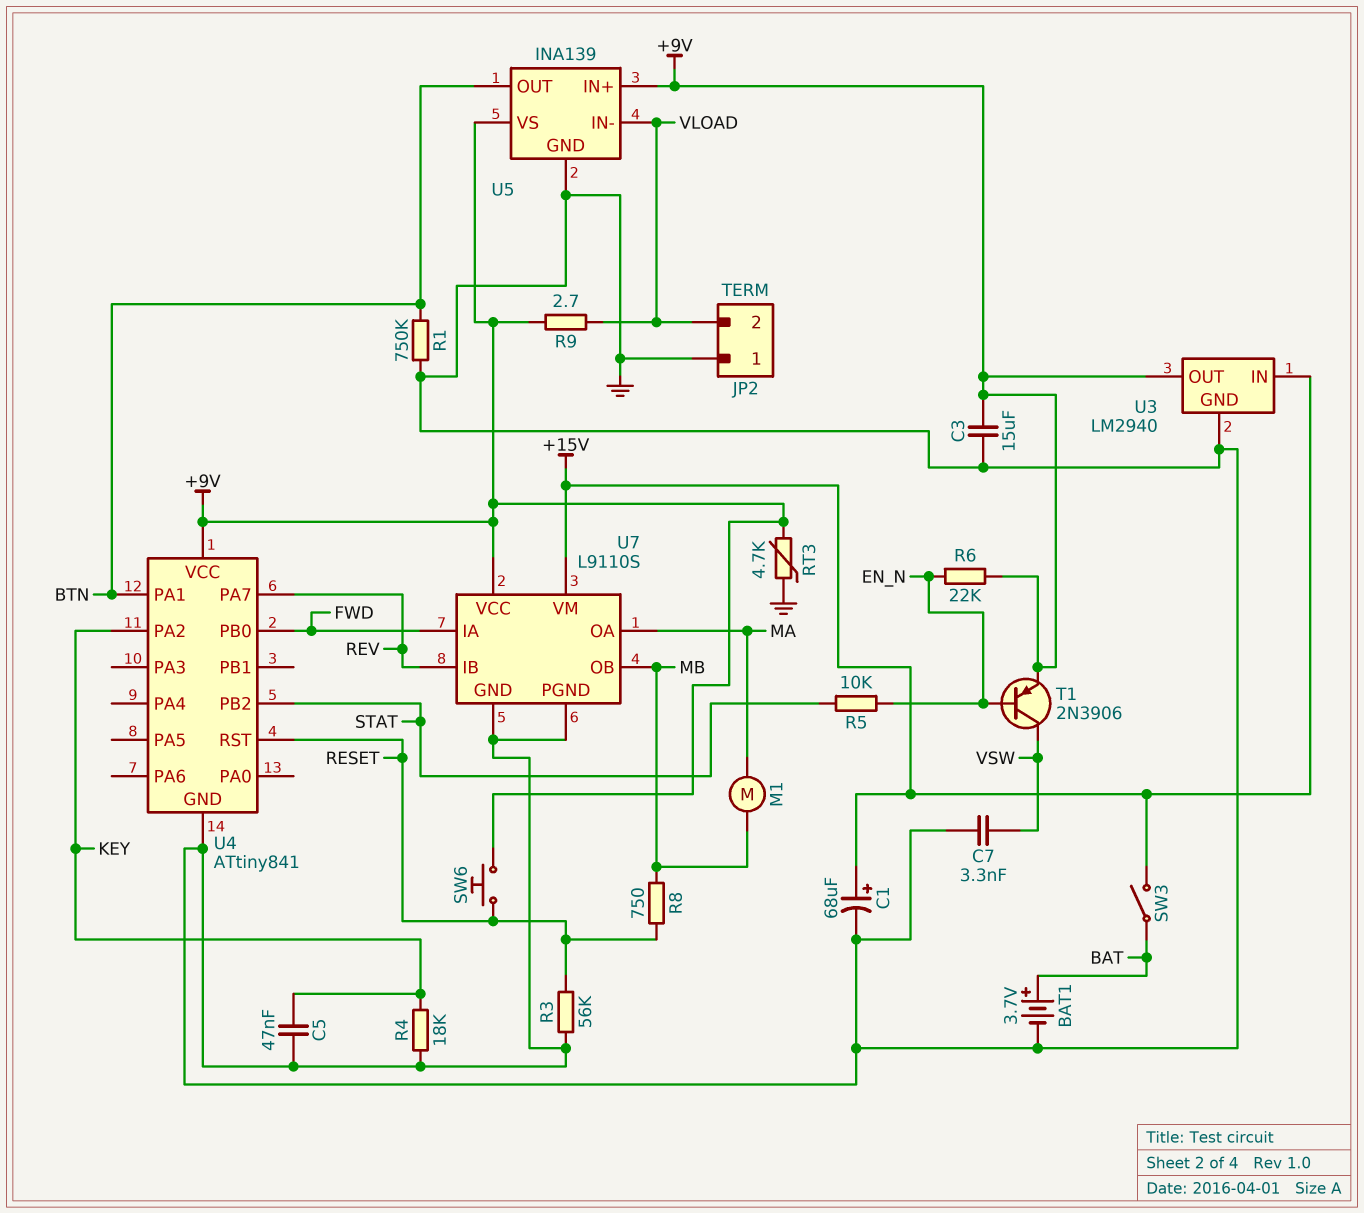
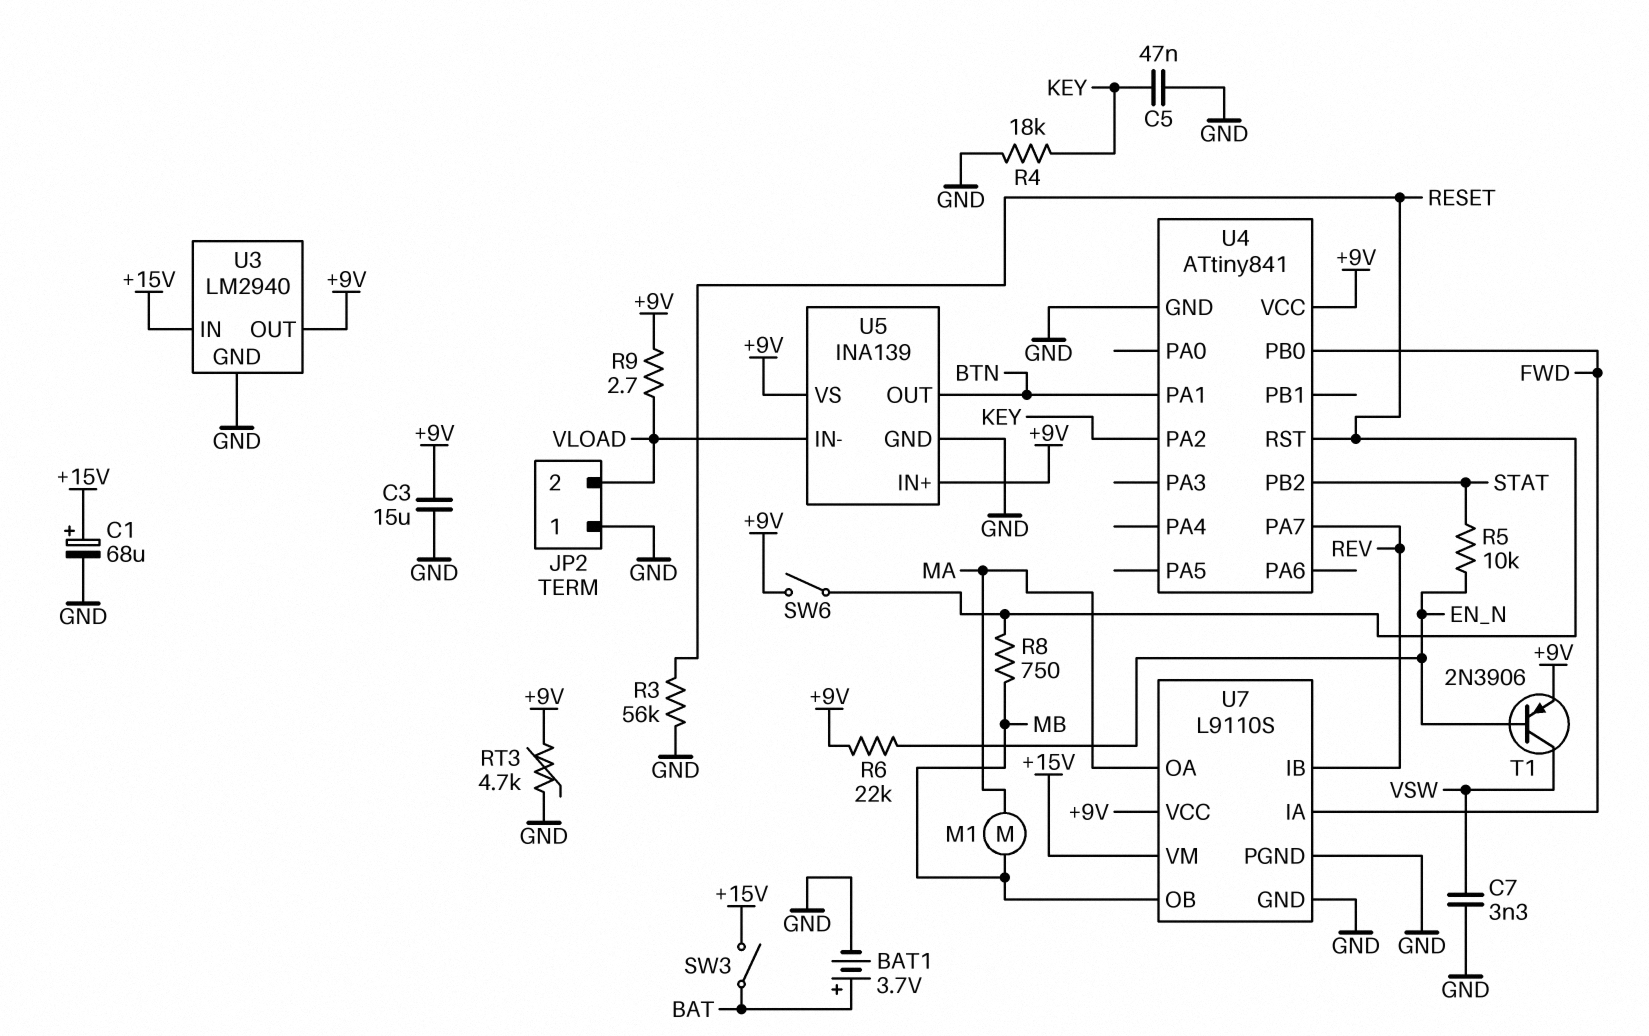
R1: 750k (BTN, GND) -> none
SW6: button (+9V, RESET) -> switch (+9V, RESET)

